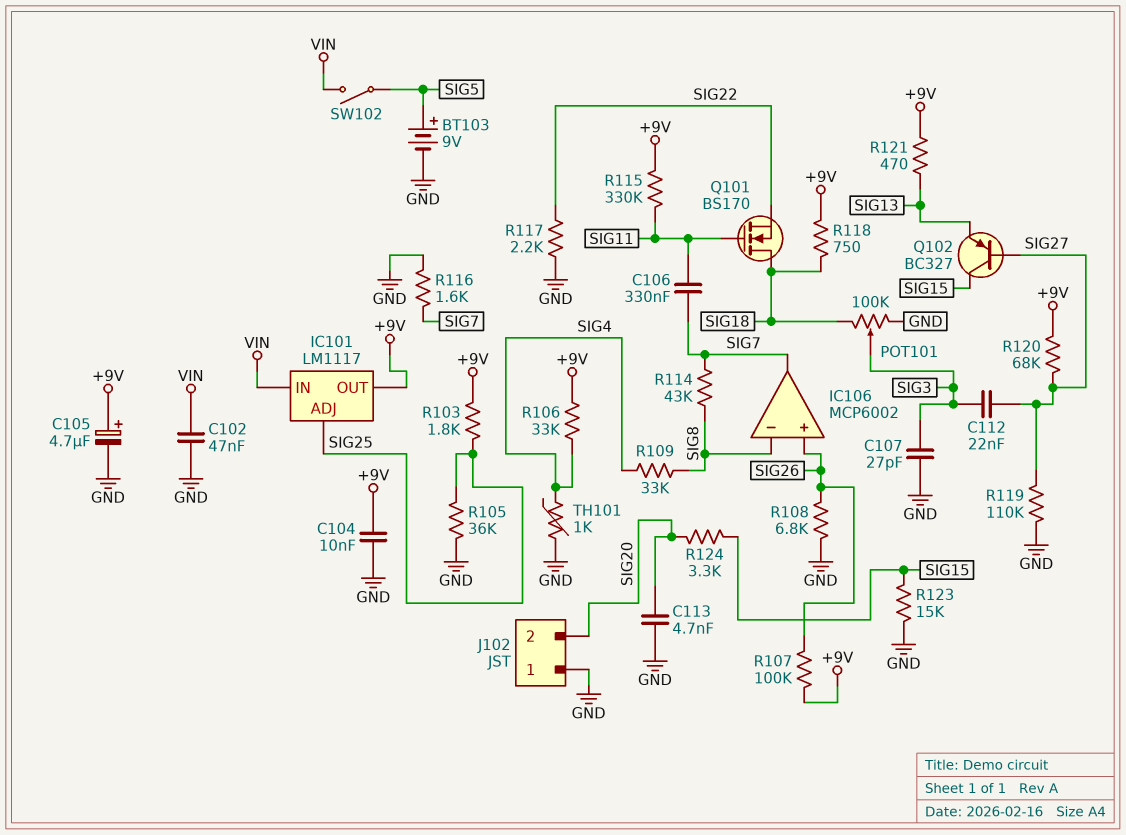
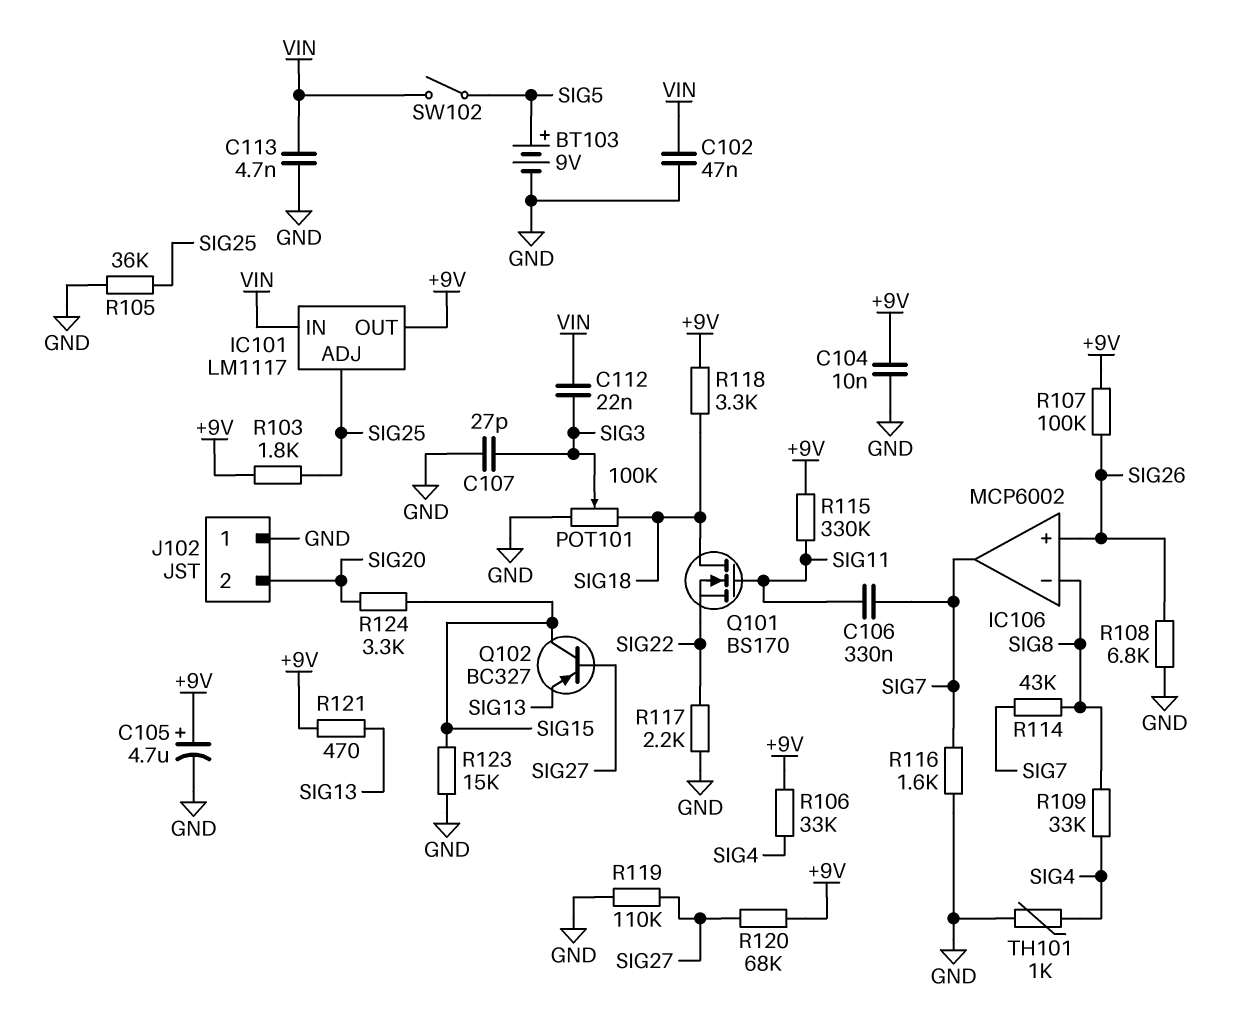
C112: 22nF (SIG3, SIG27) -> 22nF (SIG3, VIN)
C113: 4.7nF (GND, SIG20) -> 4.7nF (GND, VIN)
R118: 750 (+9V, SIG18) -> 3.3k (+9V, SIG18)

